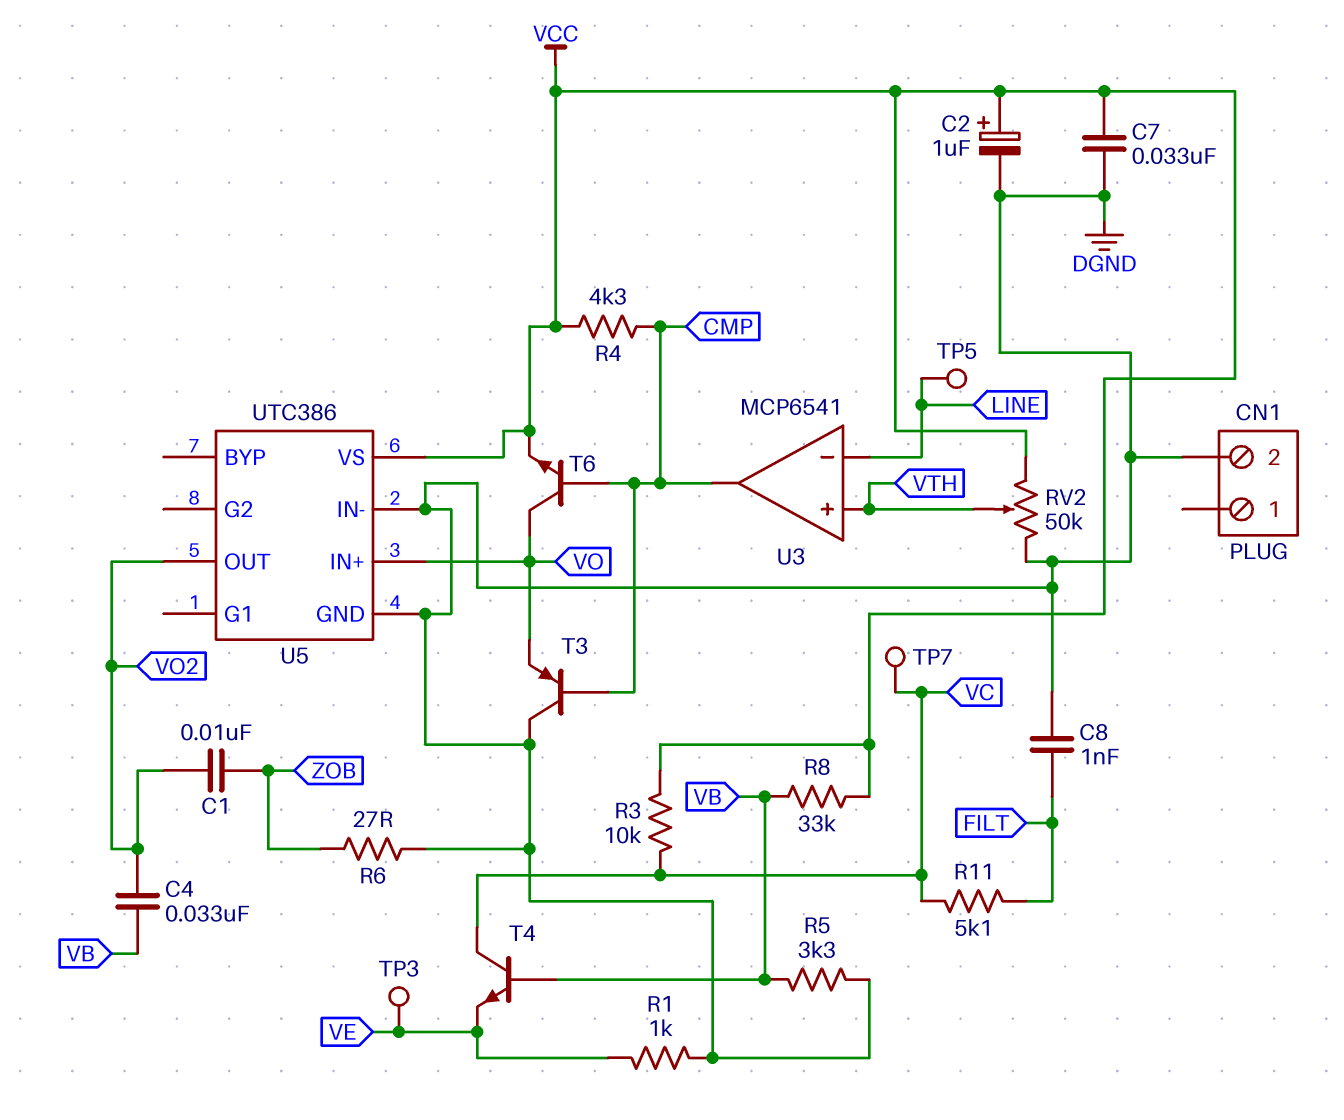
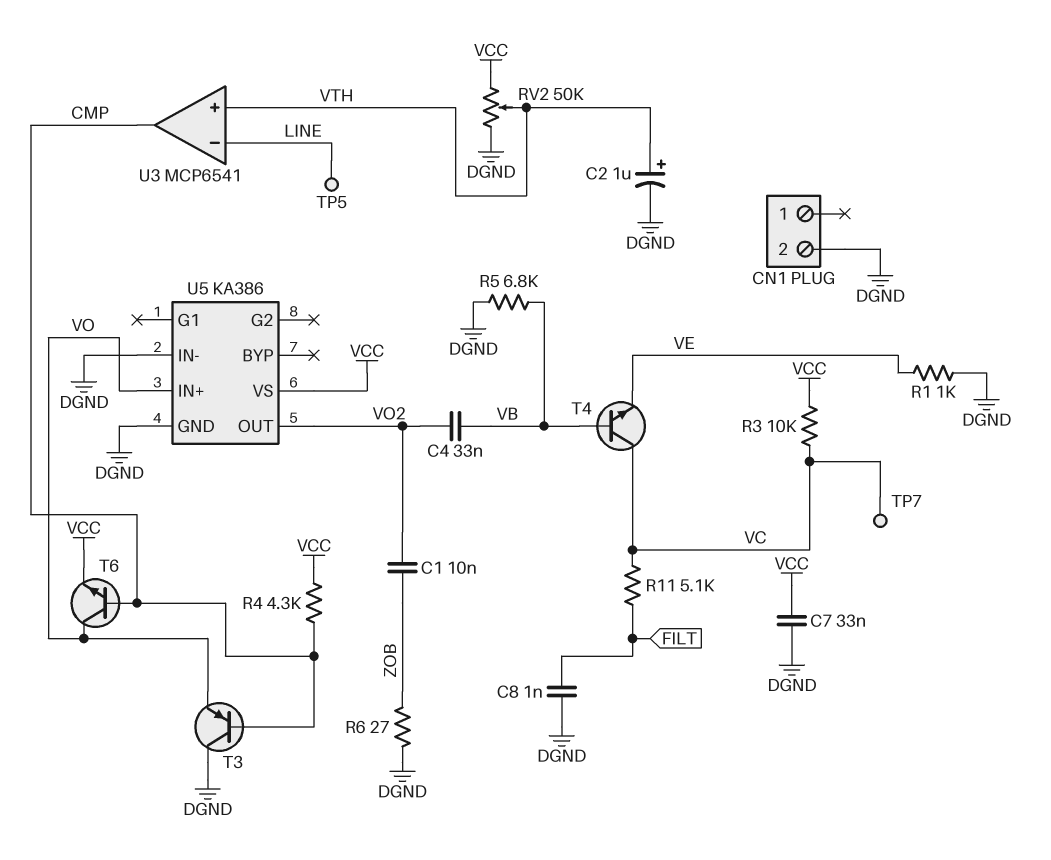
C2: 1uF (plus VCC, minus DGND) -> 1uF (plus VTH, minus DGND)
R5: 3.3k (DGND, VB) -> 6.8k (DGND, VB)
R8: 33k (VB, VCC) -> none
TP3: test point (VE) -> none
U5: UTC386 -> KA386

